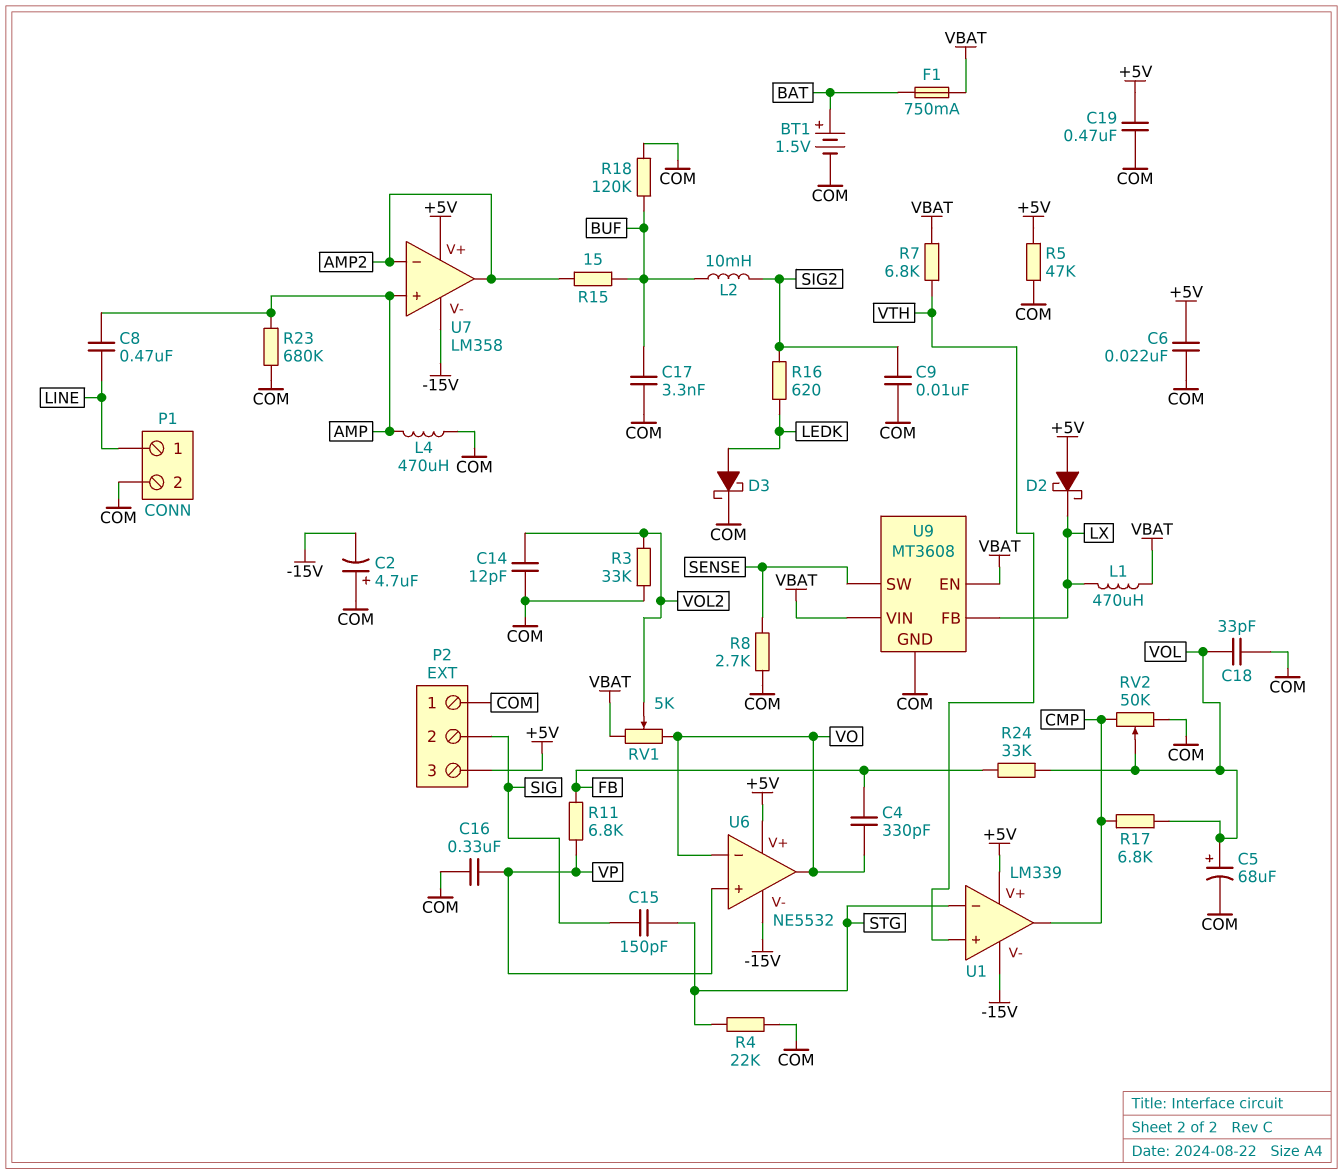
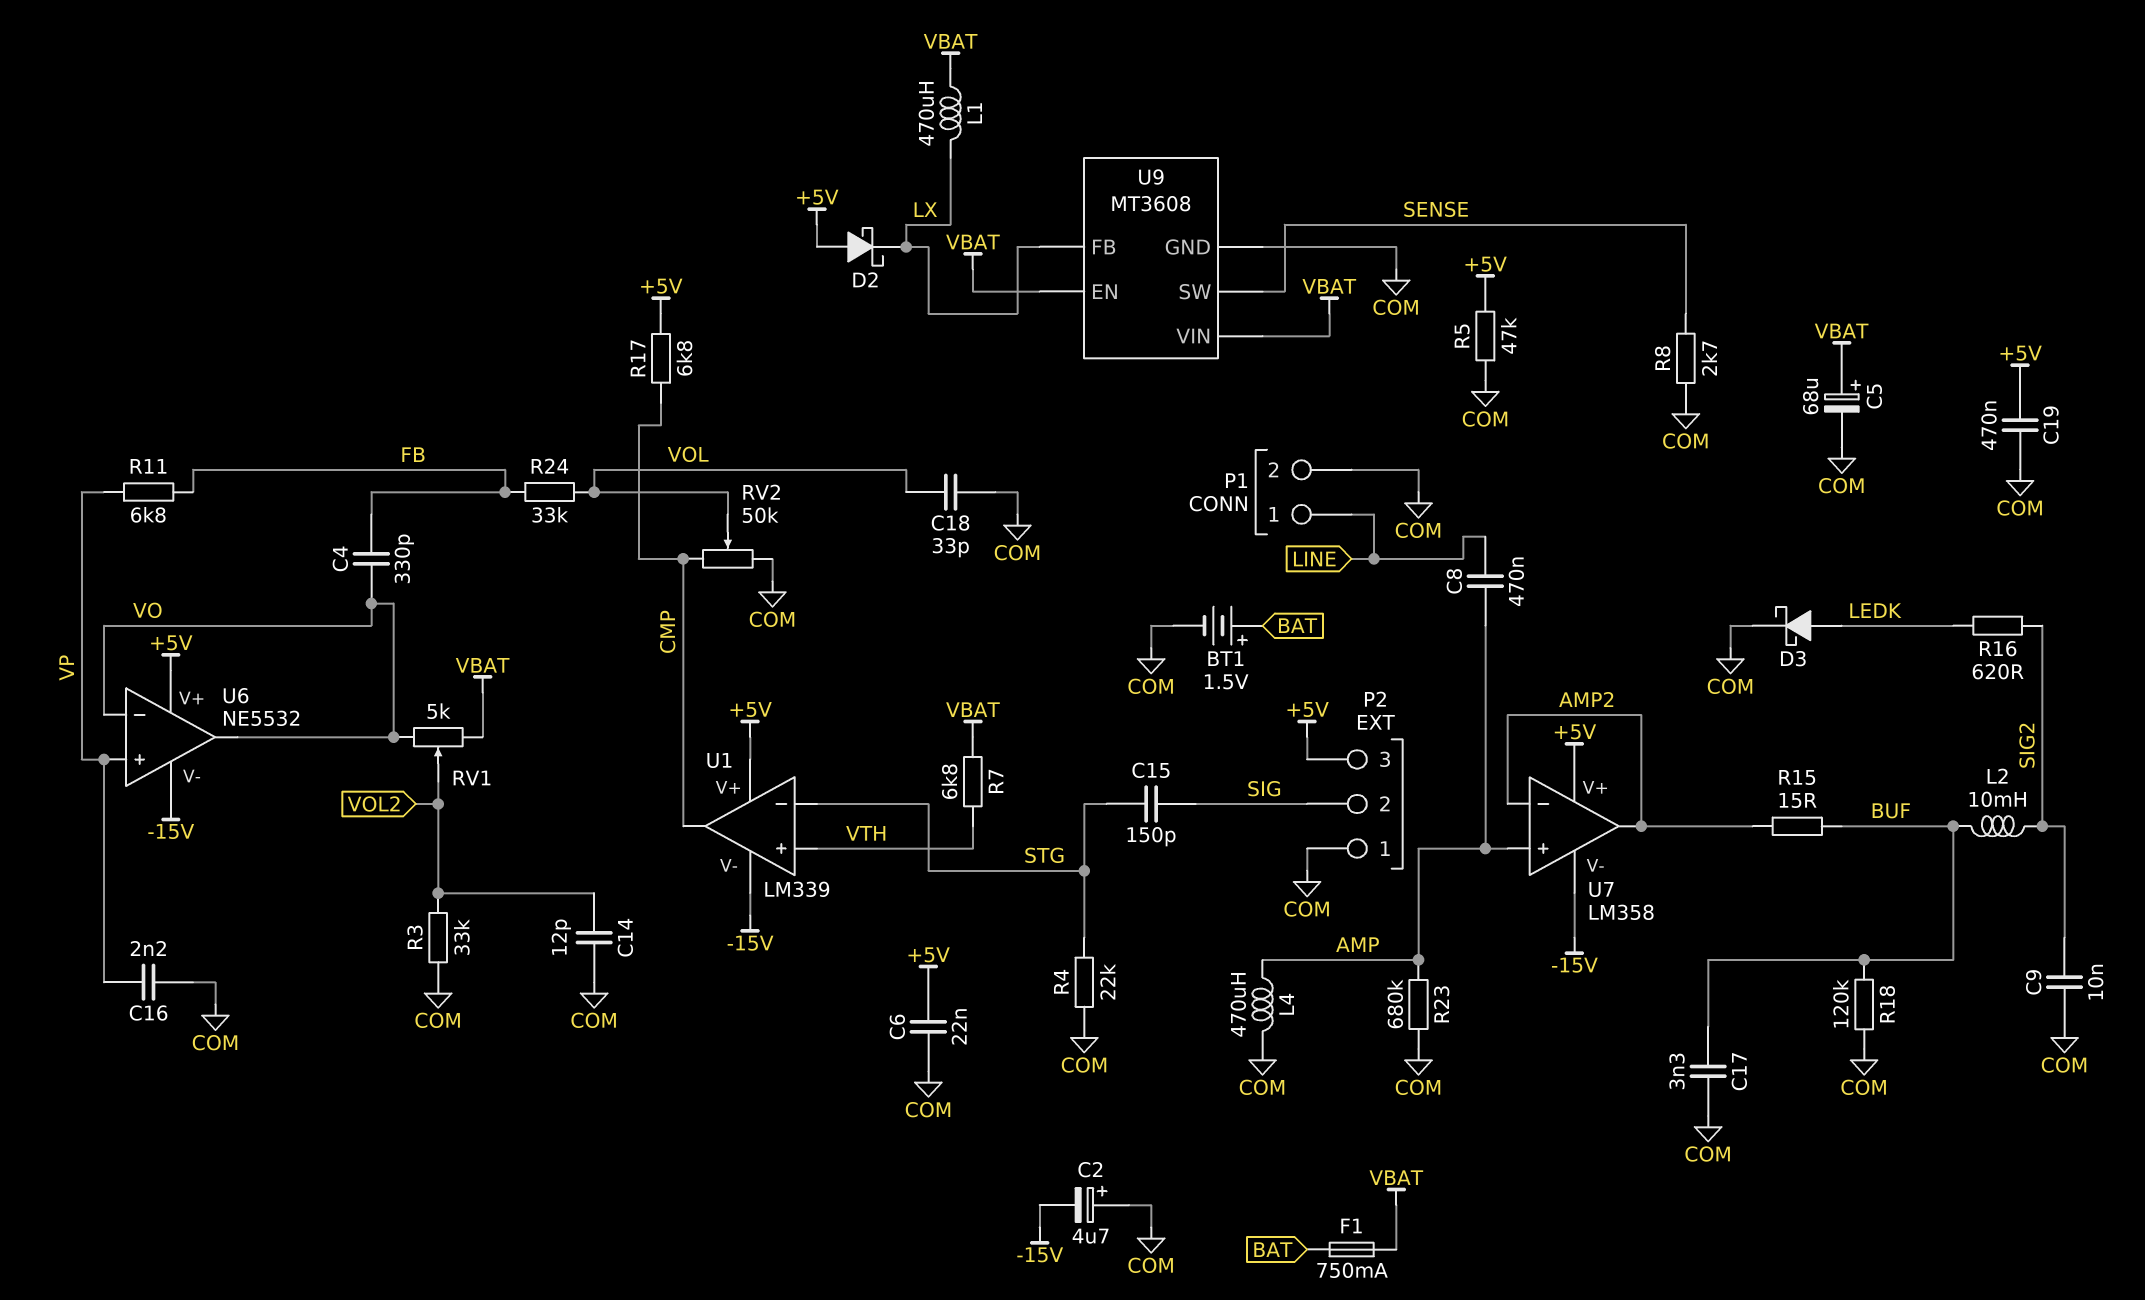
C5: 68uF (plus VOL, minus COM) -> 68uF (plus VBAT, minus COM)
C16: 330nF (COM, VP) -> 2.2nF (COM, VP)
R17: 6.8k (CMP, VOL) -> 6.8k (+5V, CMP)

